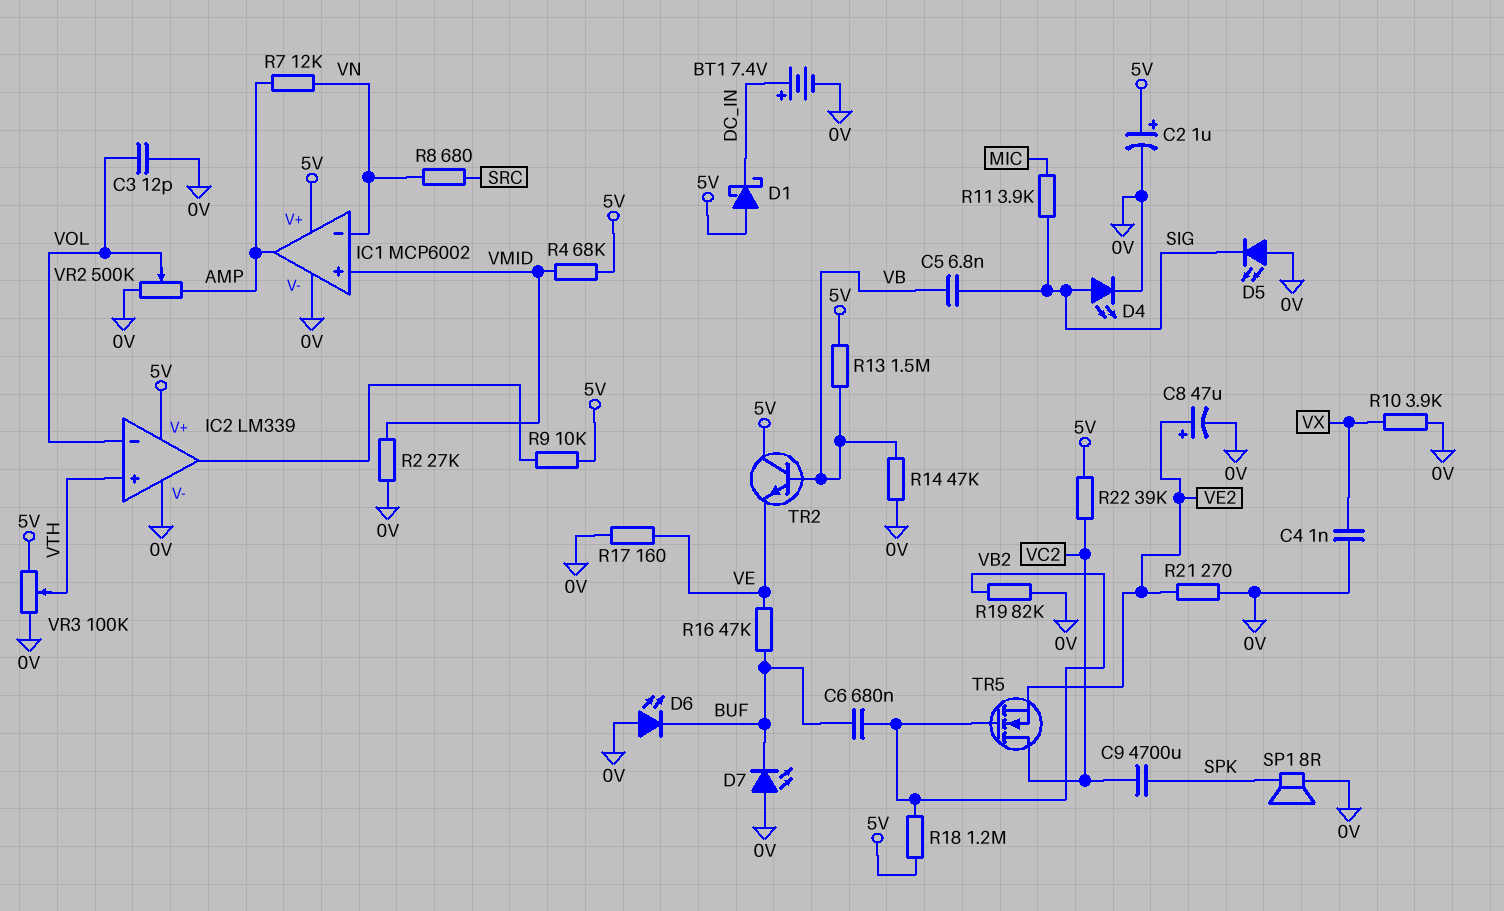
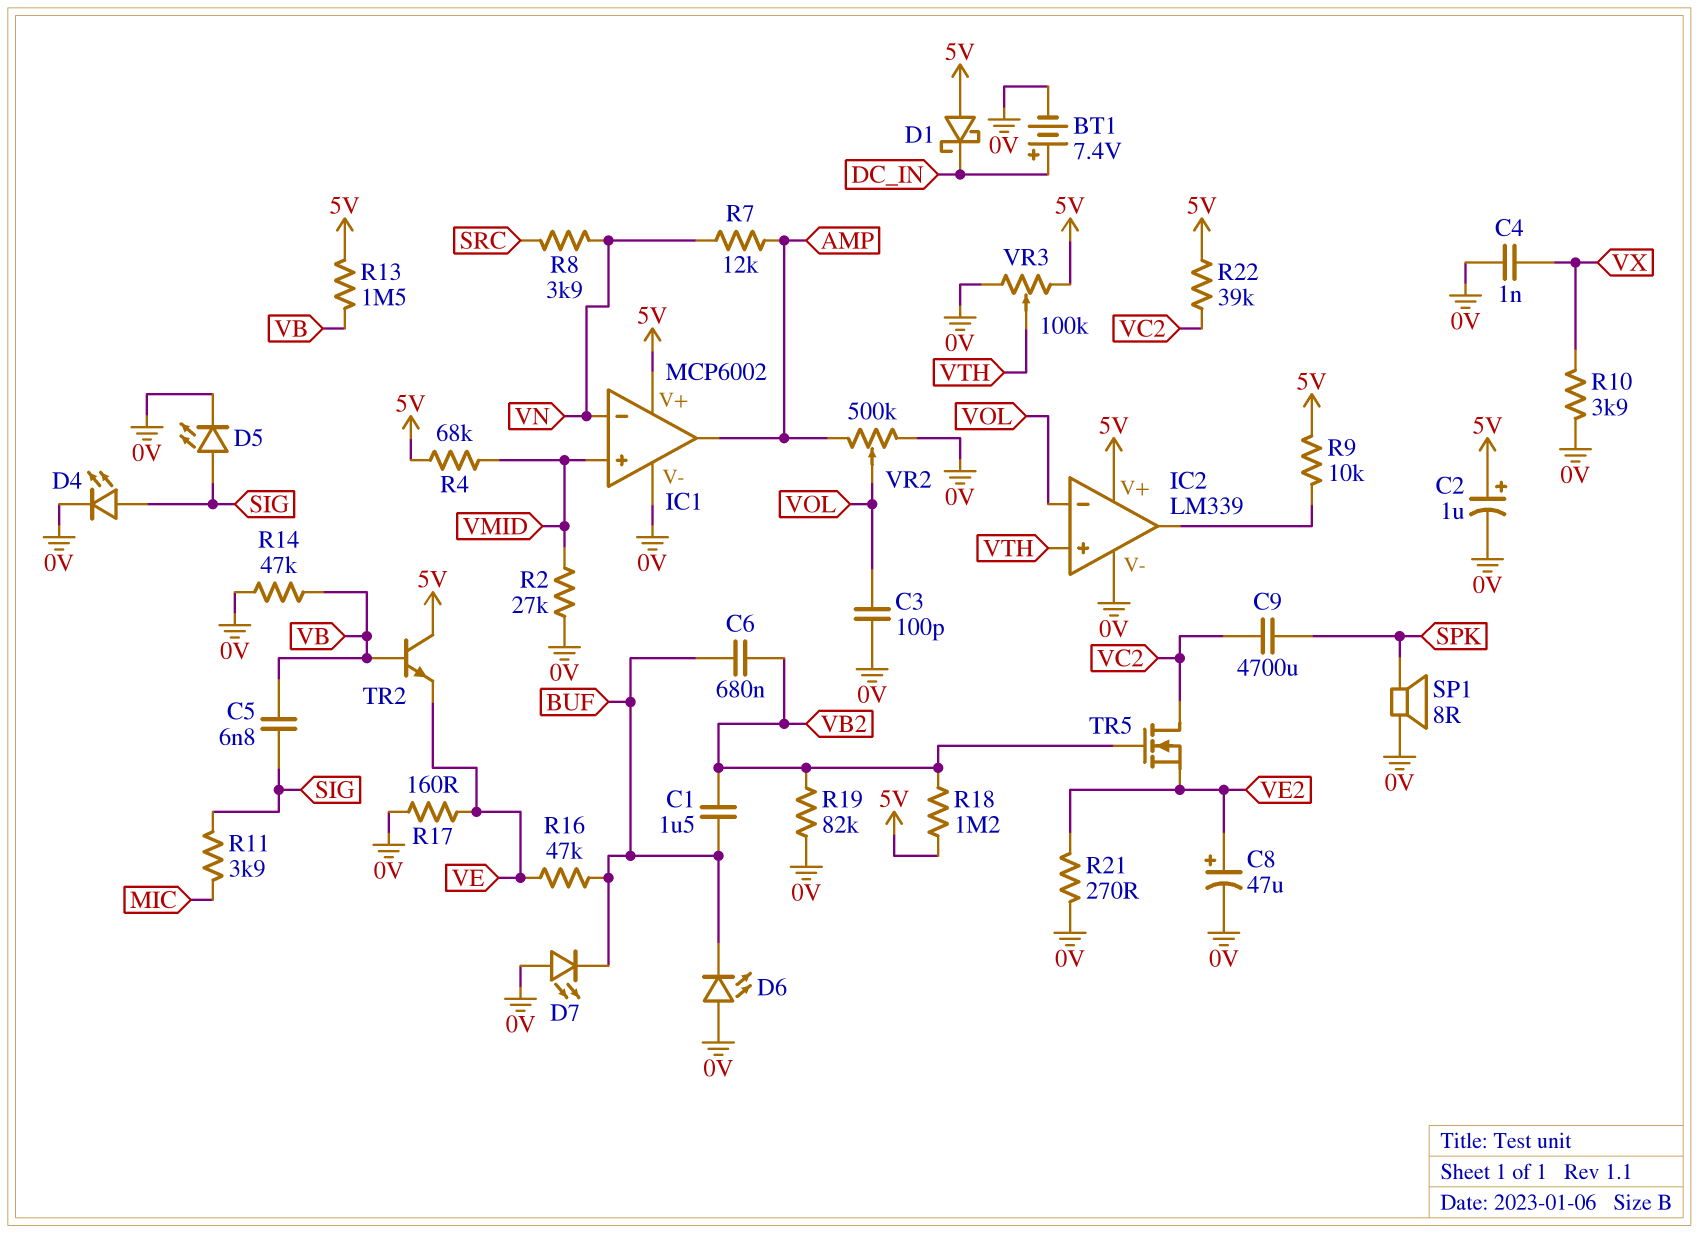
C1: none -> 1.5uF (BUF, VB2)
C3: 12pF (0V, VOL) -> 100pF (0V, VOL)
D5: LED (A 0V, K SIG) -> LED (A SIG, K 0V)
R8: 680 (SRC, VN) -> 3.9k (SRC, VN)

